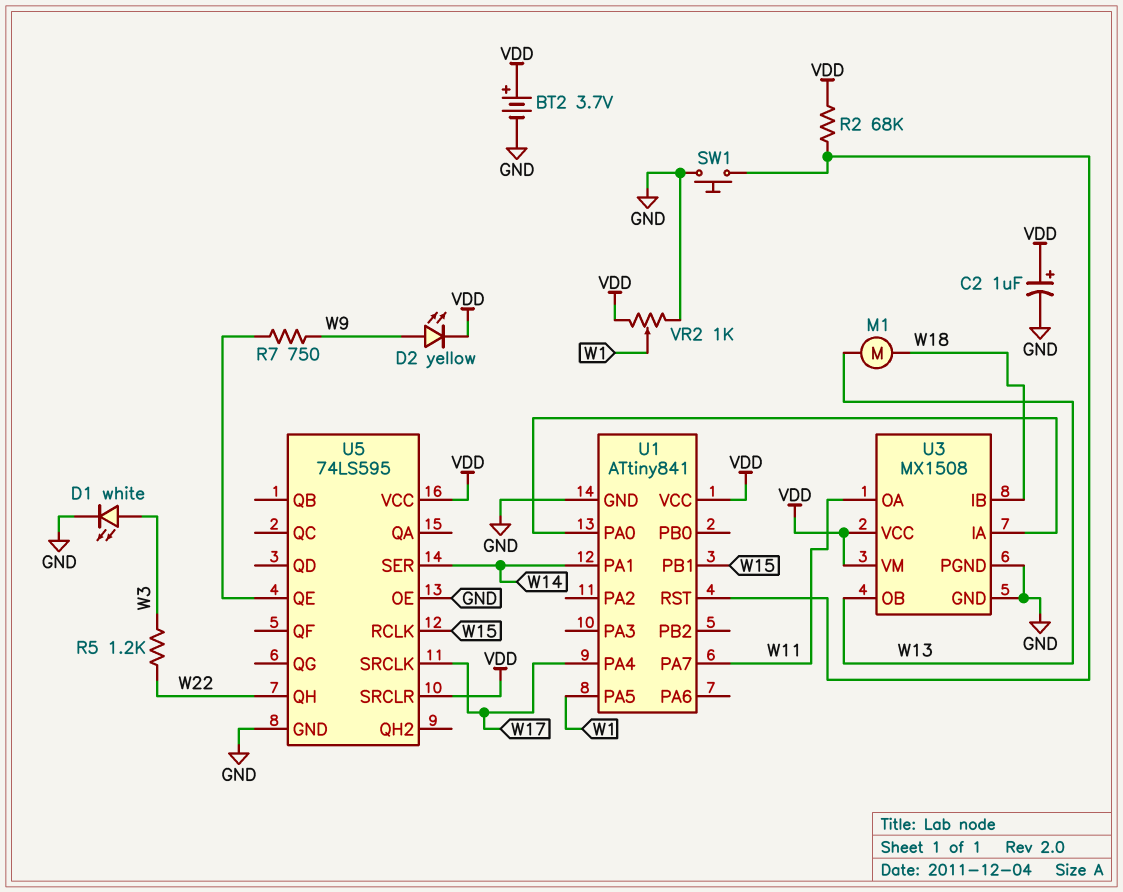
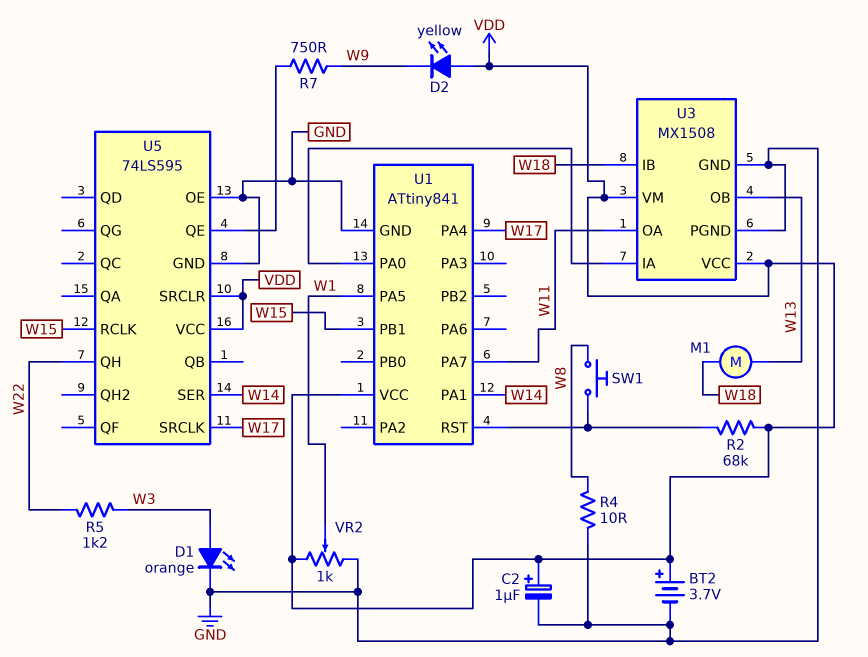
D1: LED white (A W3, K GND) -> LED orange (A W3, K GND)
D2: LED yellow (A W9, K VDD) -> LED yellow (A VDD, K W9)
R4: none -> 10 (GND, W8)
SW1: button (GND, U1/RST) -> button (U1/RST, W8)

